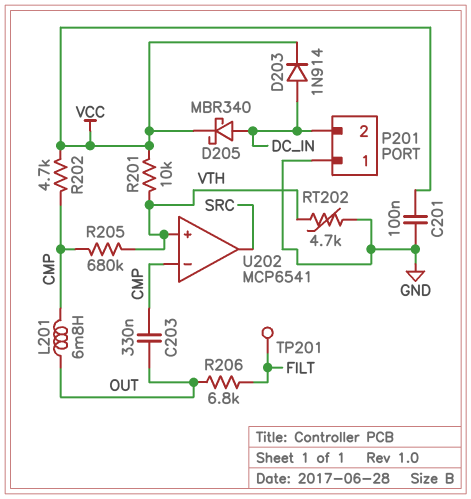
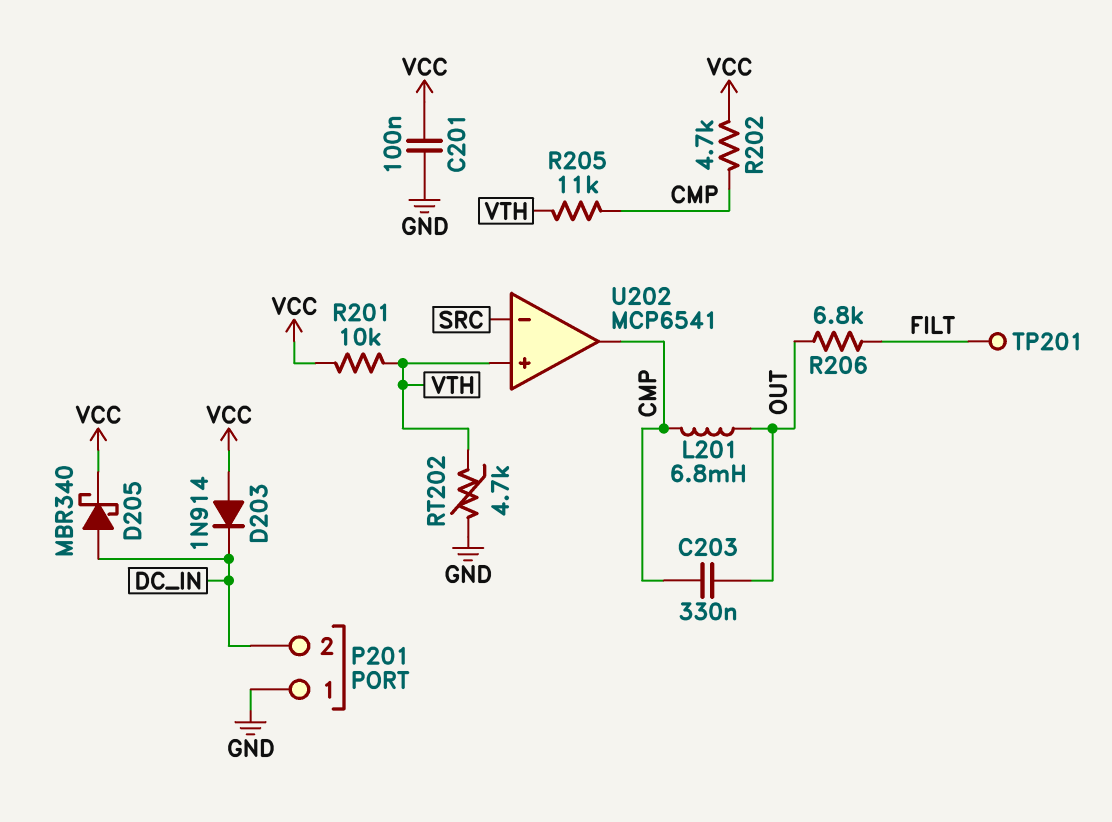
D203: diode 1N914 (A DC_IN, K VCC) -> diode 1N914 (A VCC, K DC_IN)
R205: 680k (CMP, VTH) -> 11k (CMP, VTH)
U202 pin in-: CMP -> SRC
U202 pin out: SRC -> CMP

